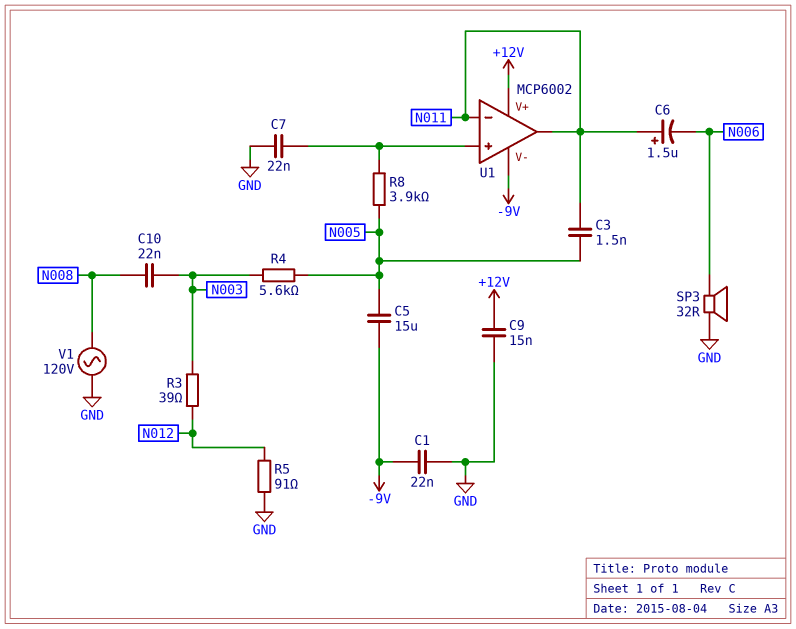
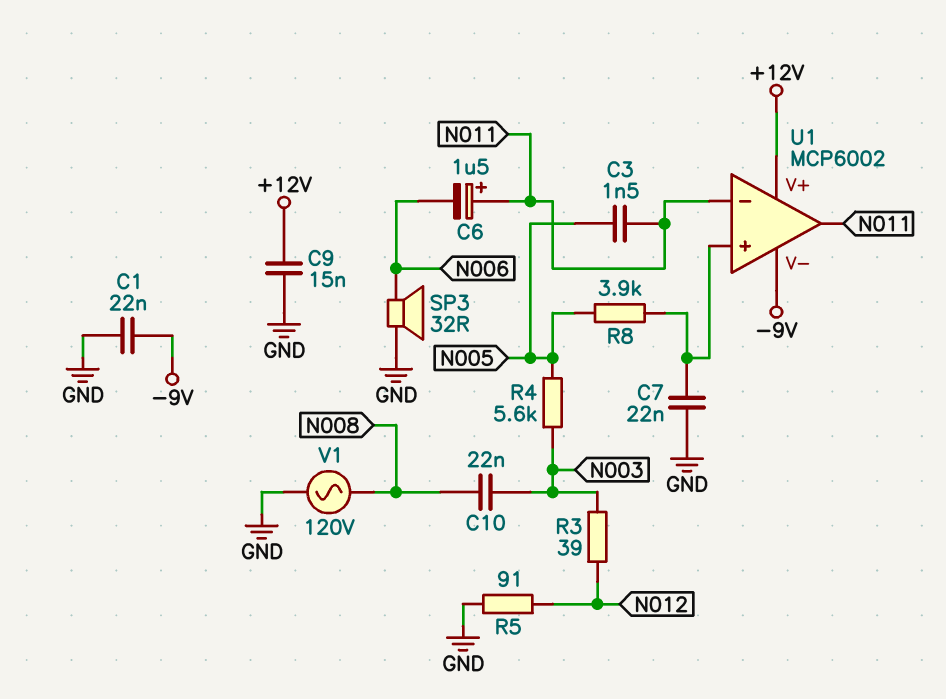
C5: 15uF (-9V, N005) -> none

